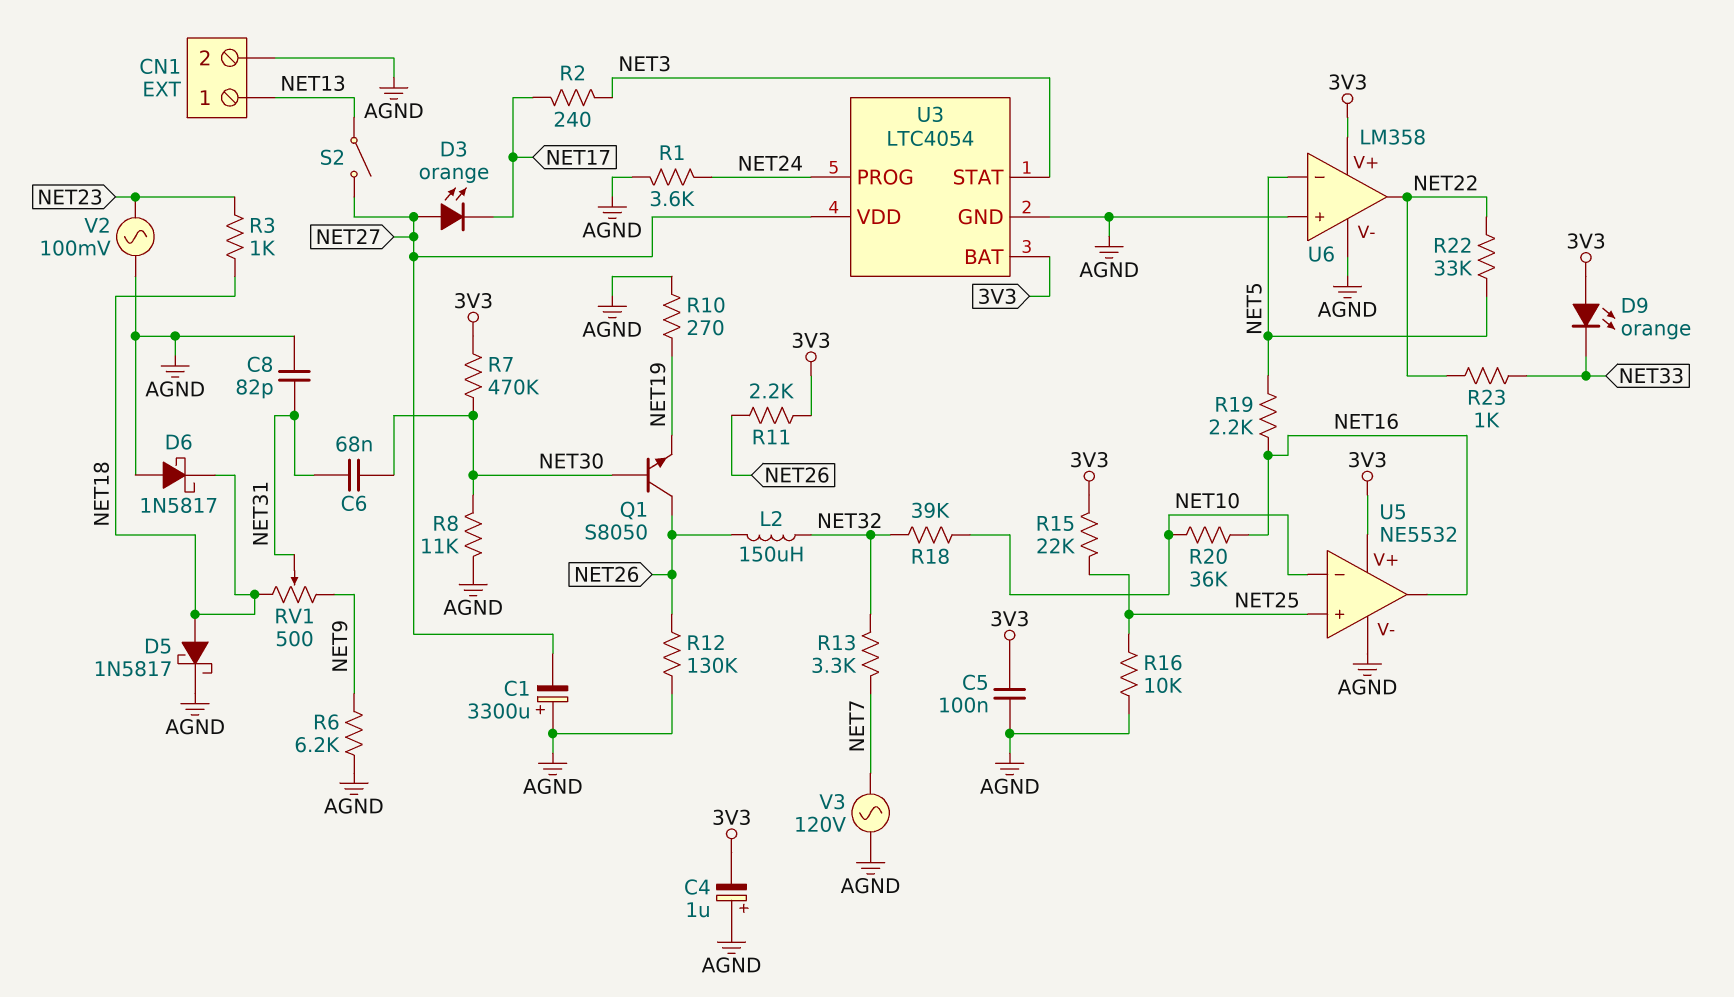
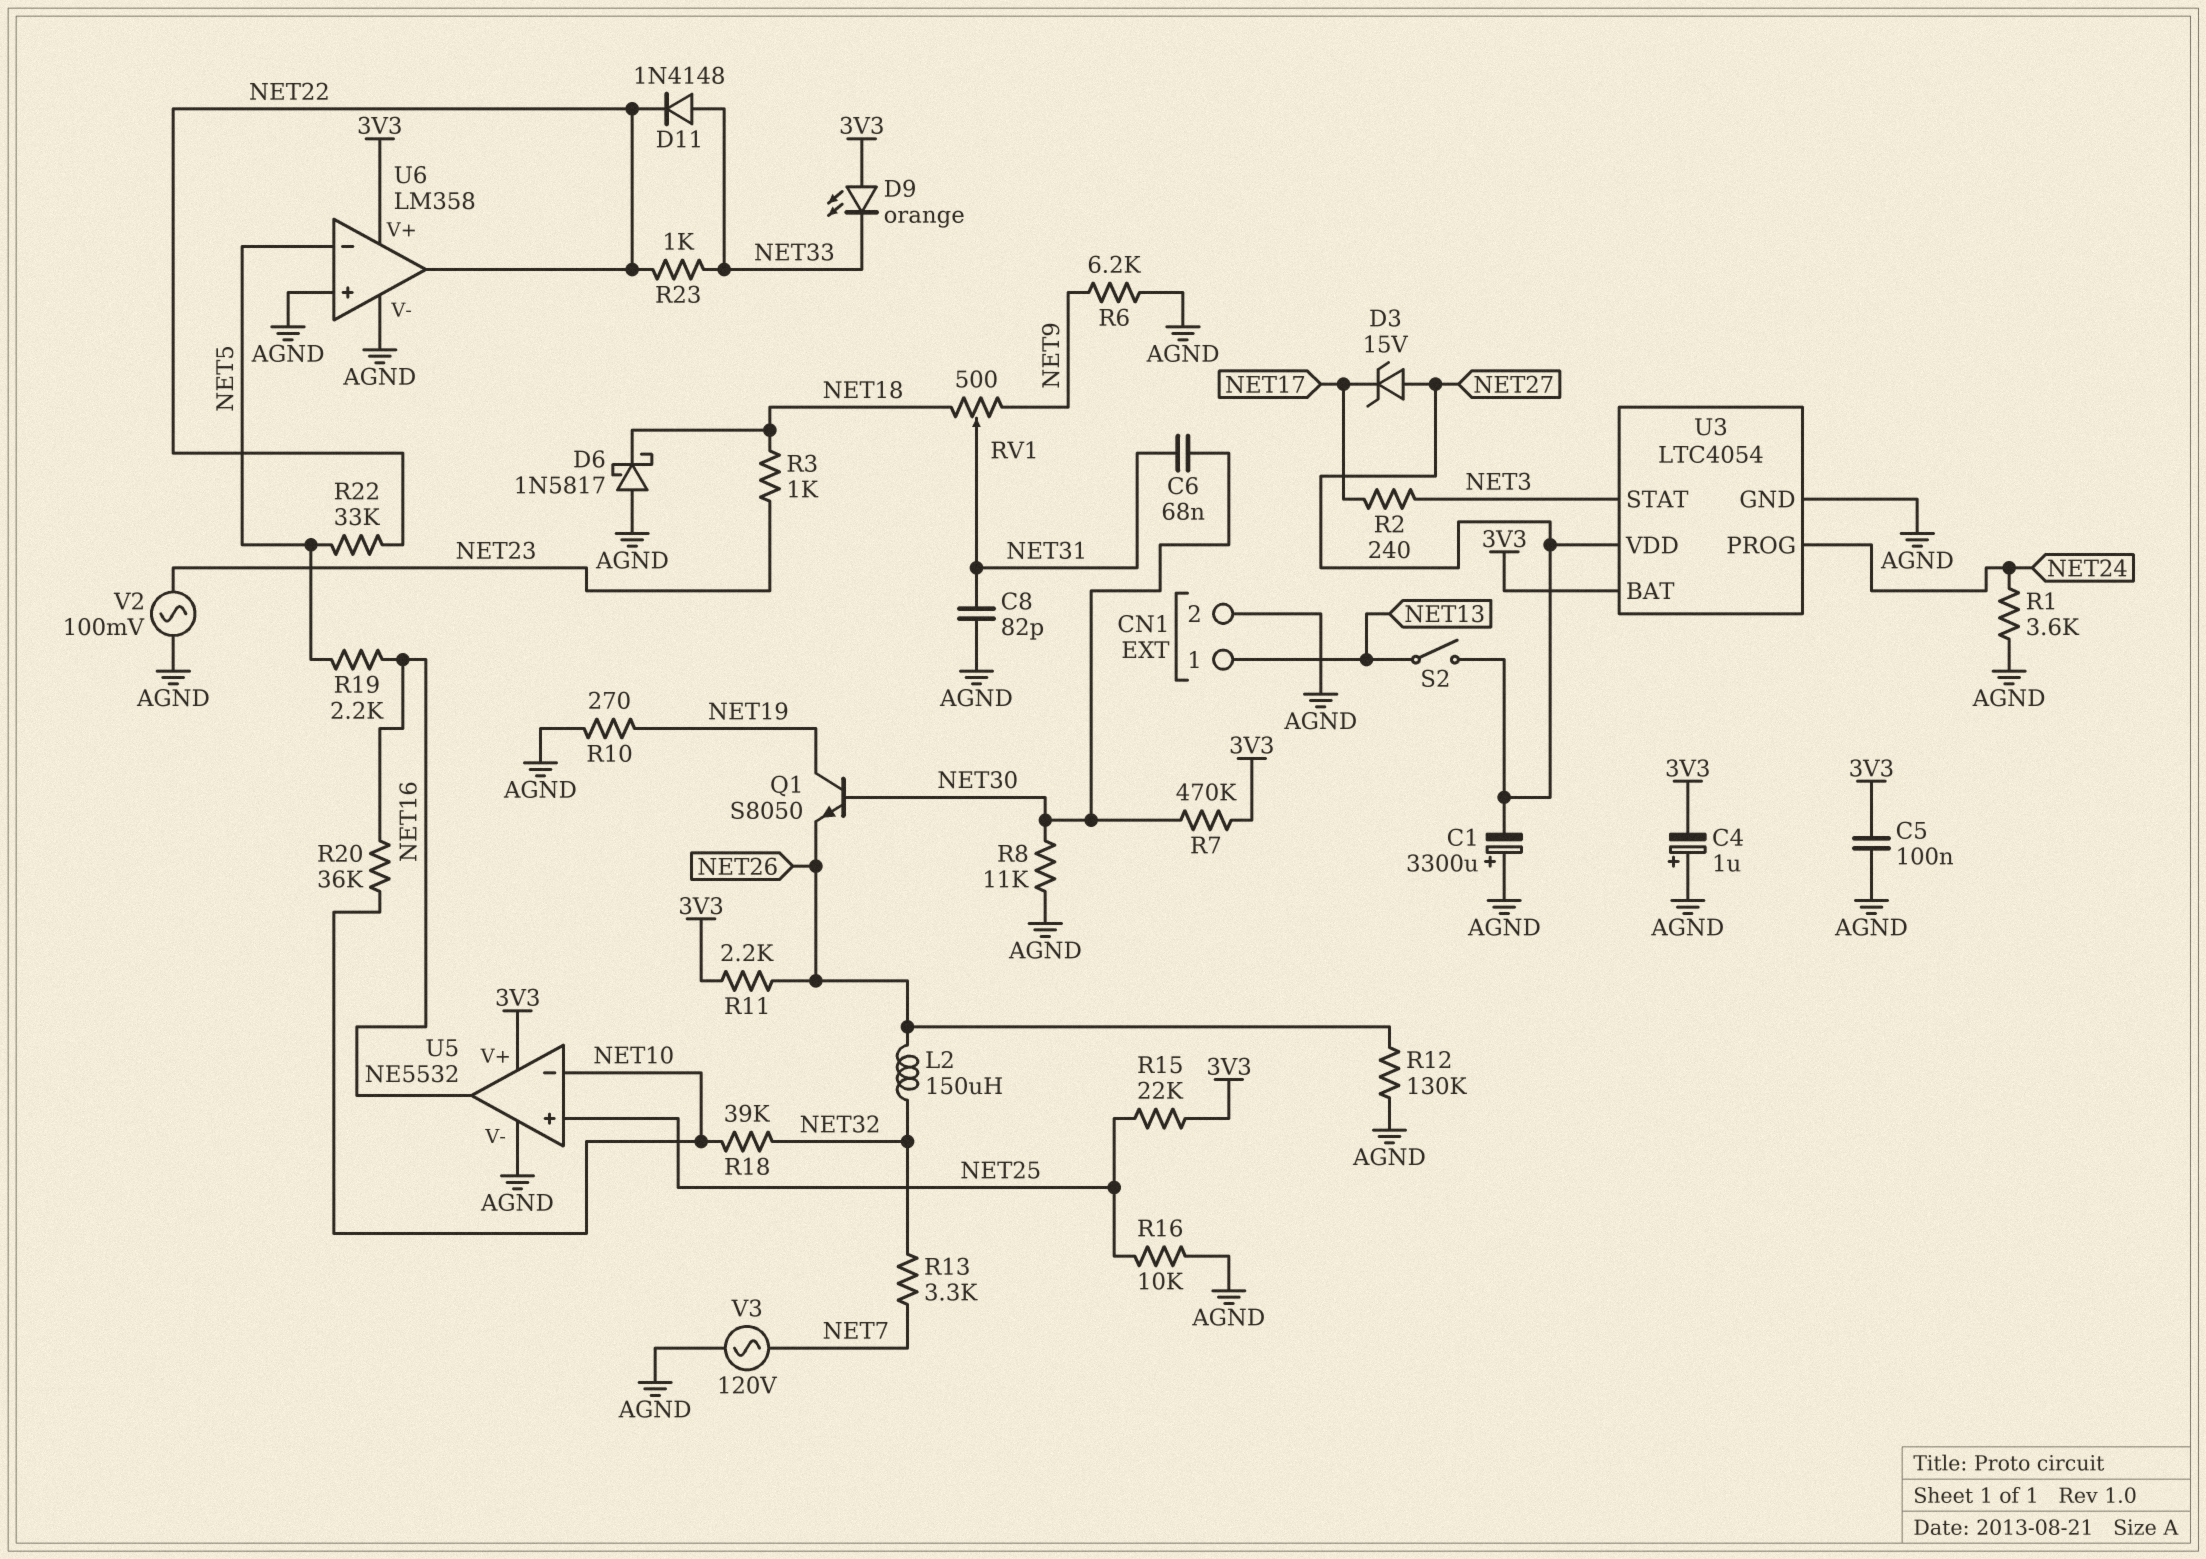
D3: LED orange (A NET27, K NET17) -> zener 15V (A NET27, K NET17)
D5: schottky 1N5817 (A NET18, K AGND) -> none
D11: none -> diode 1N4148 (A NET33, K NET22)
Q1: NPN S8050 (B NET30, C NET26, E NET19) -> NPN S8050 (B NET30, C NET19, E NET26)

